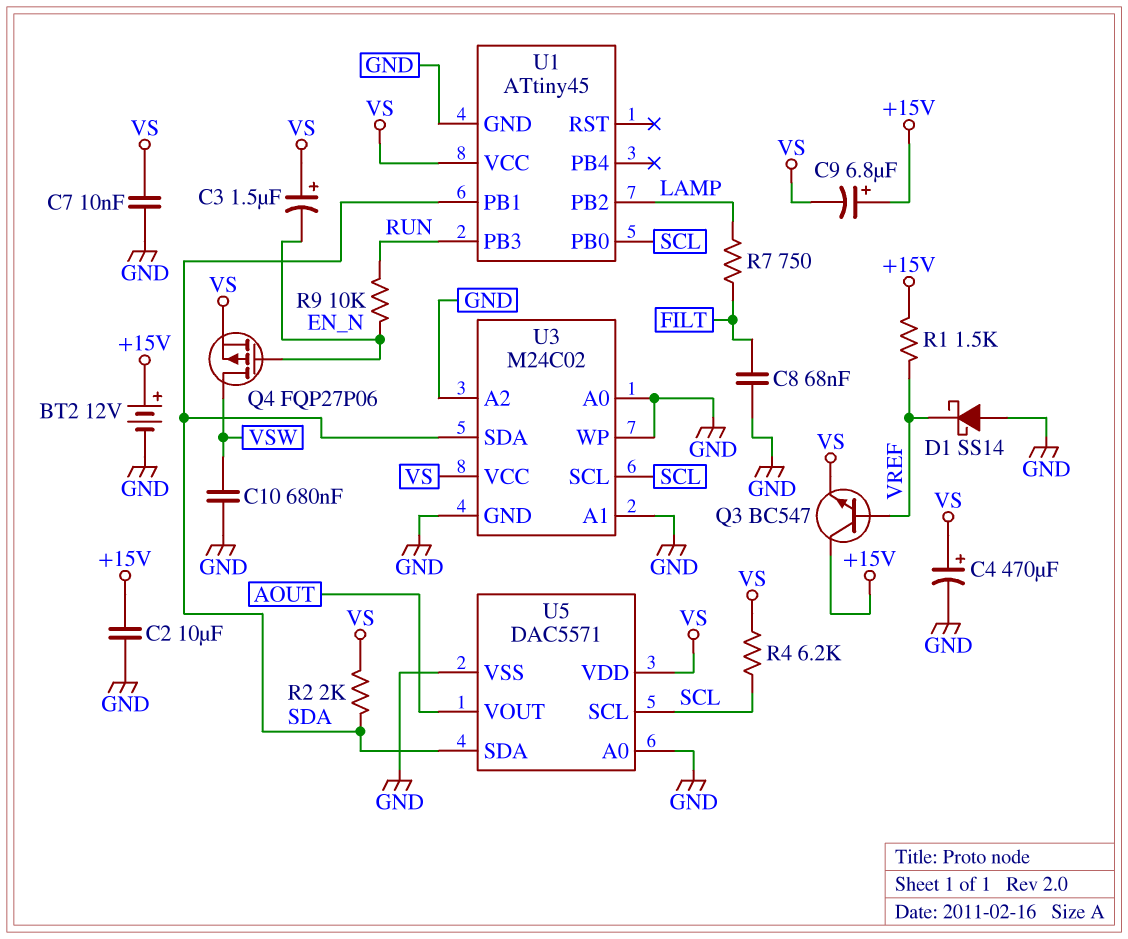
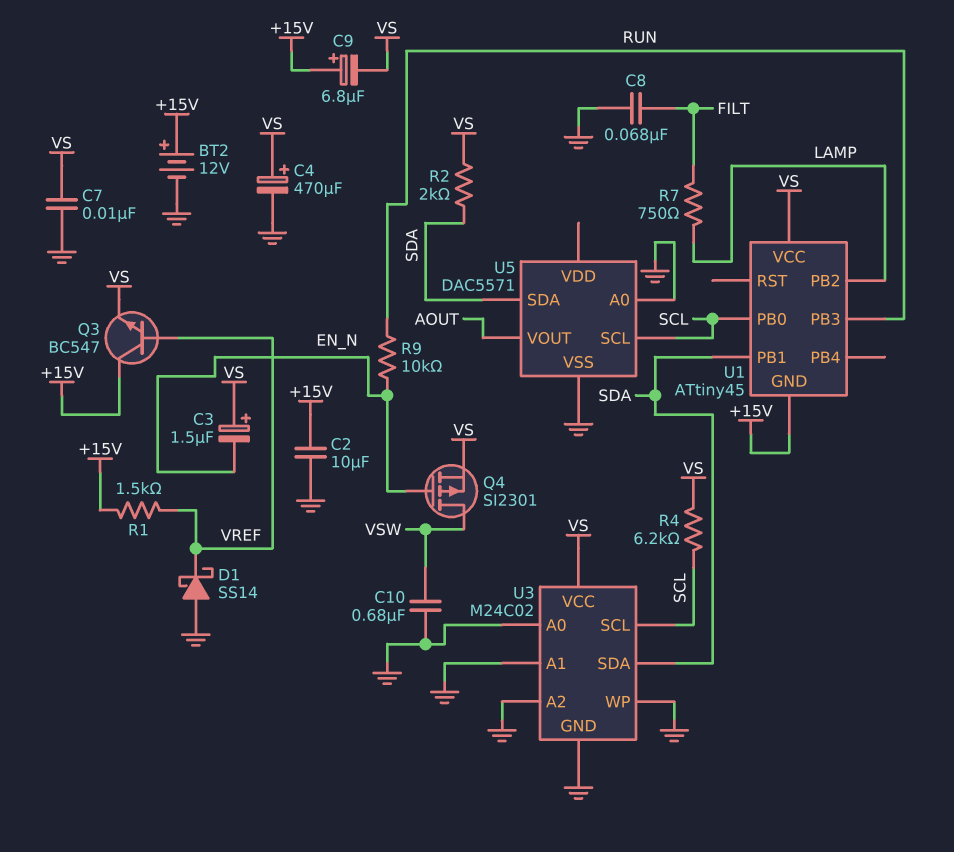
Q4: PMOS FQP27P06 (G EN_N, D VSW, S VS) -> PMOS SI2301 (G EN_N, D VSW, S VS)
U1 pin GND: GND -> +15V
U5 pin VDD: VS -> none

